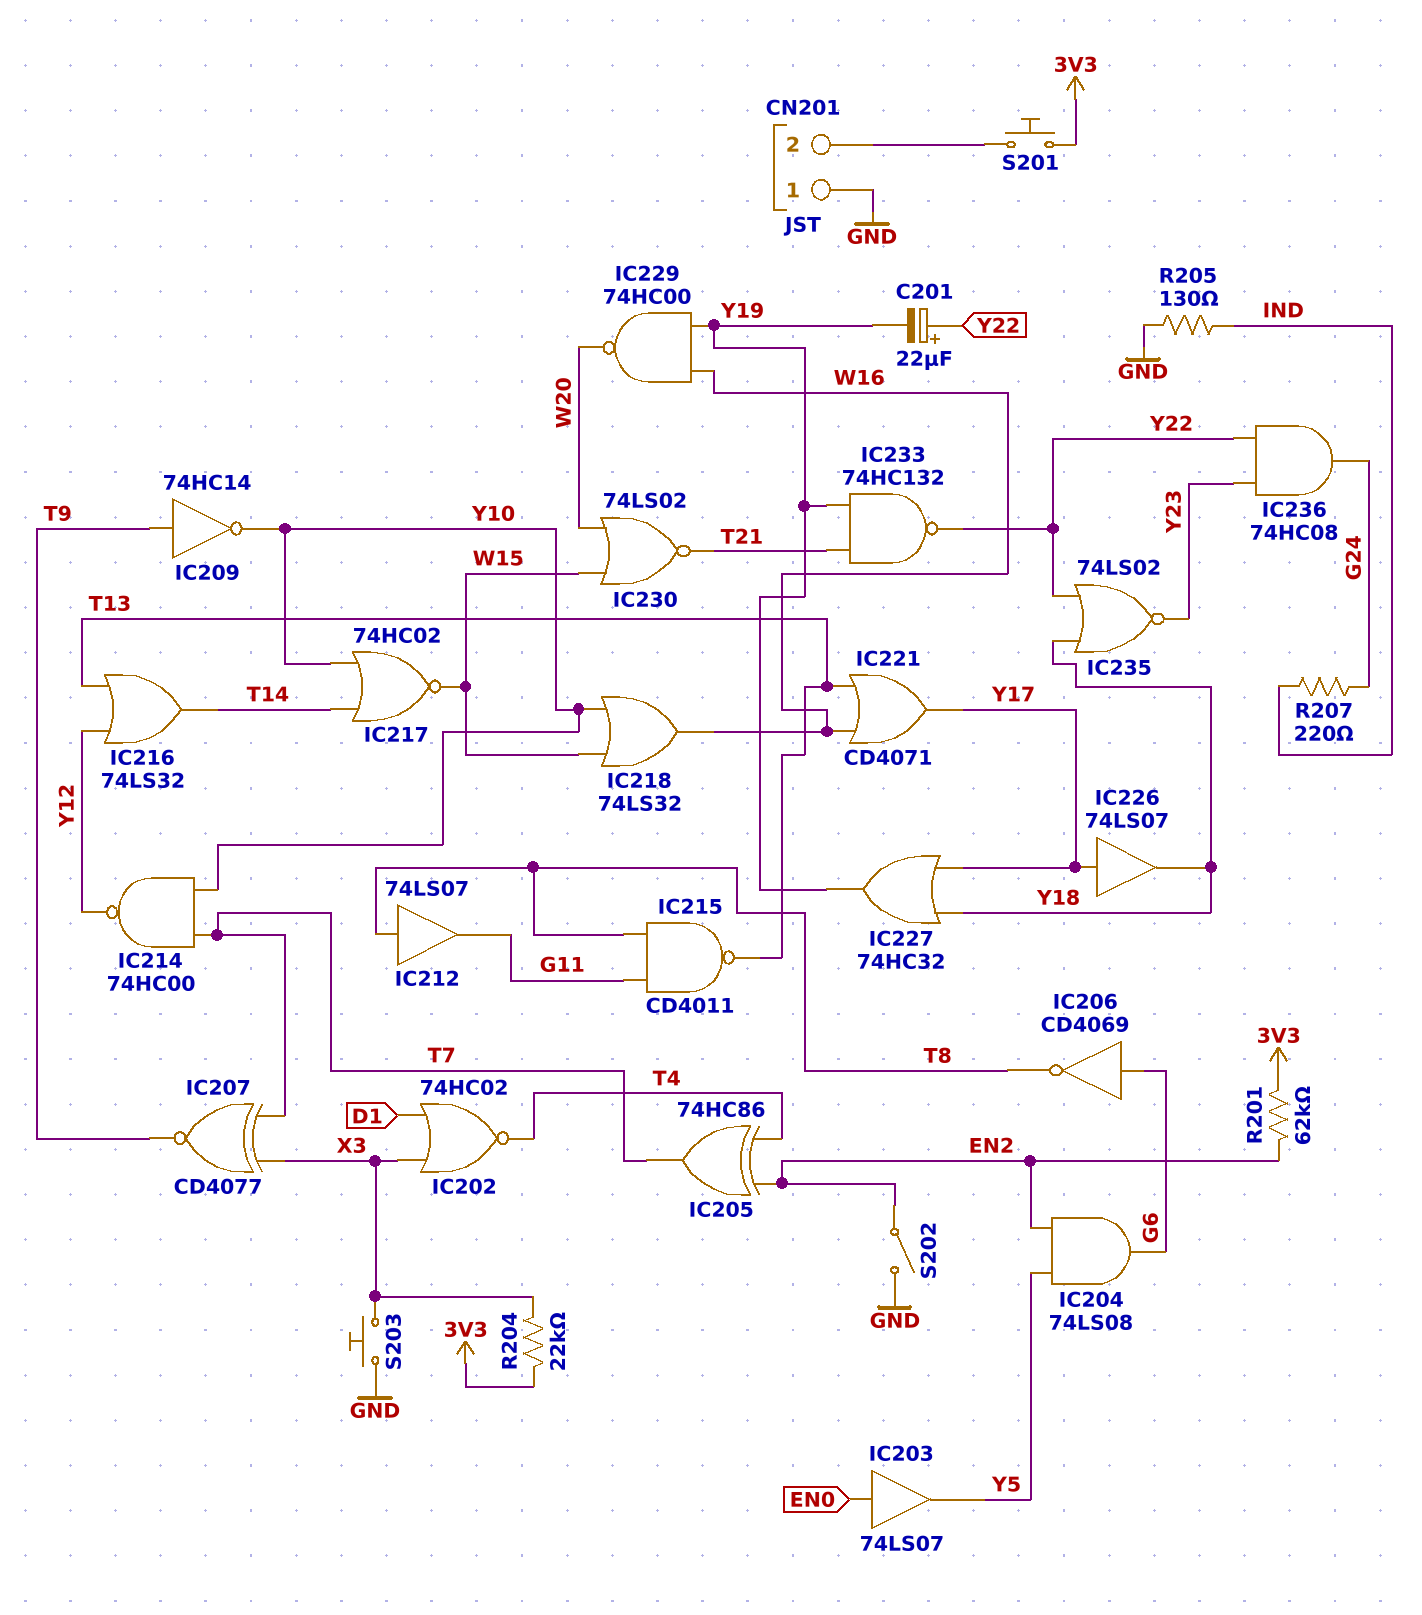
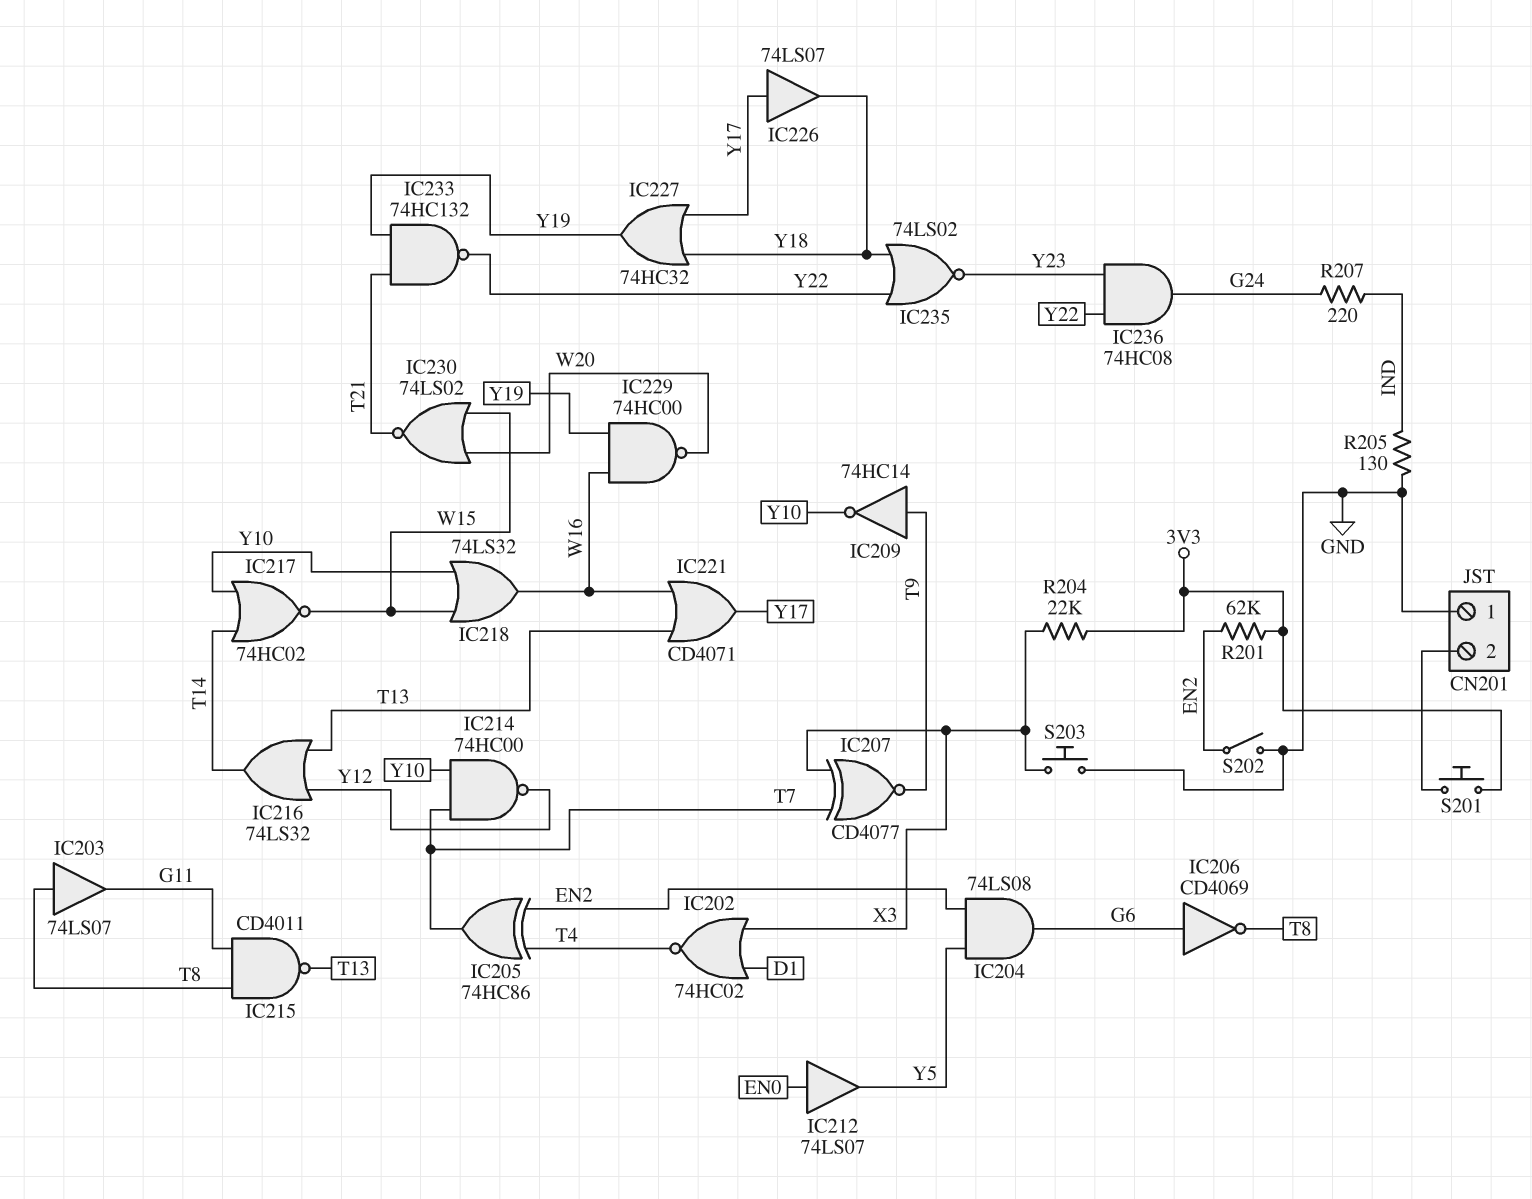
C201: 22uF (plus Y22, minus Y19) -> none
IC203: buffer 74LS07 (in EN0, out Y5) -> buffer 74LS07 (in T8, out G11)
IC212: buffer 74LS07 (in T8, out G11) -> buffer 74LS07 (in EN0, out Y5)

